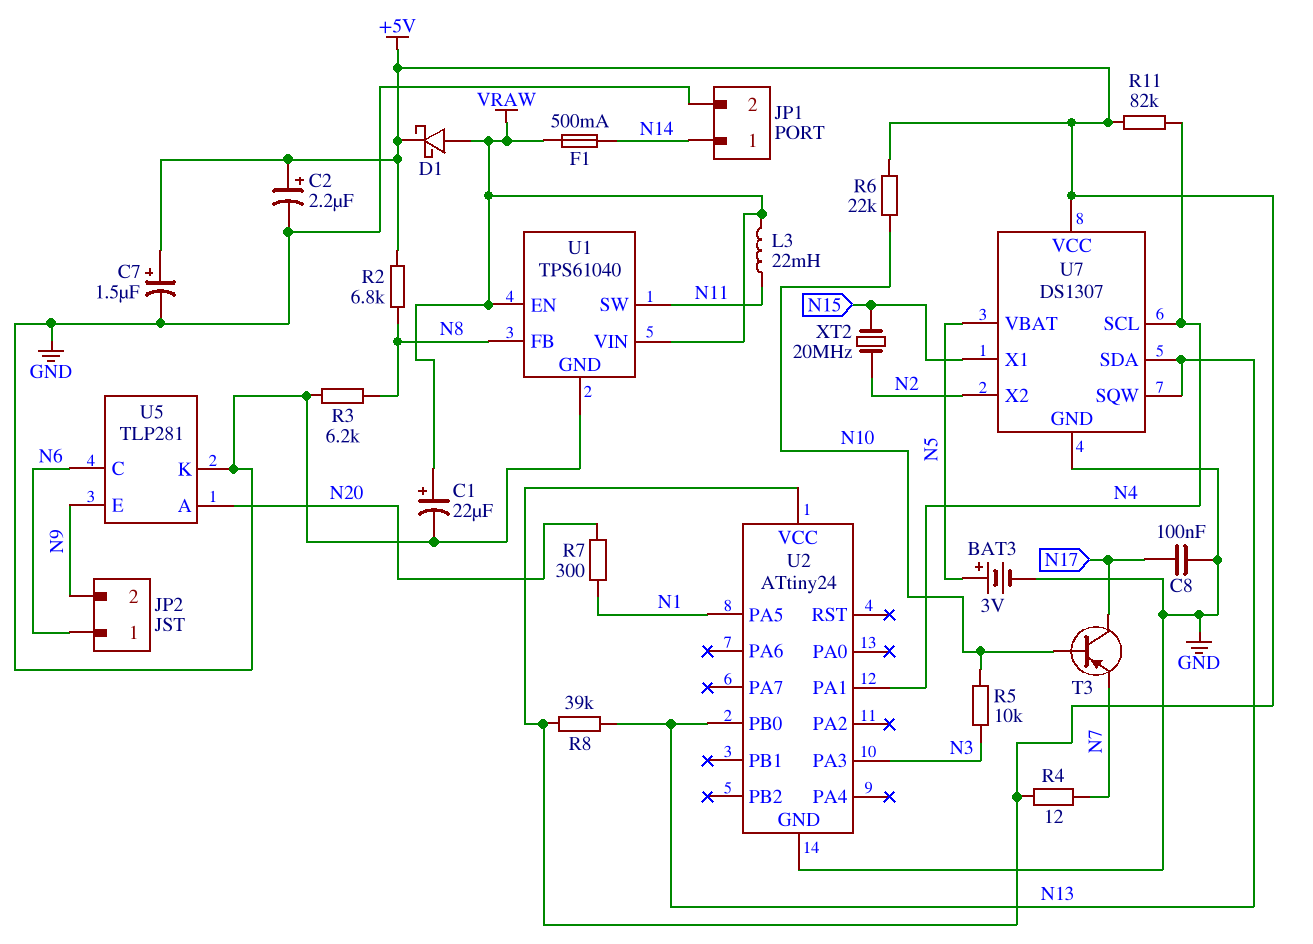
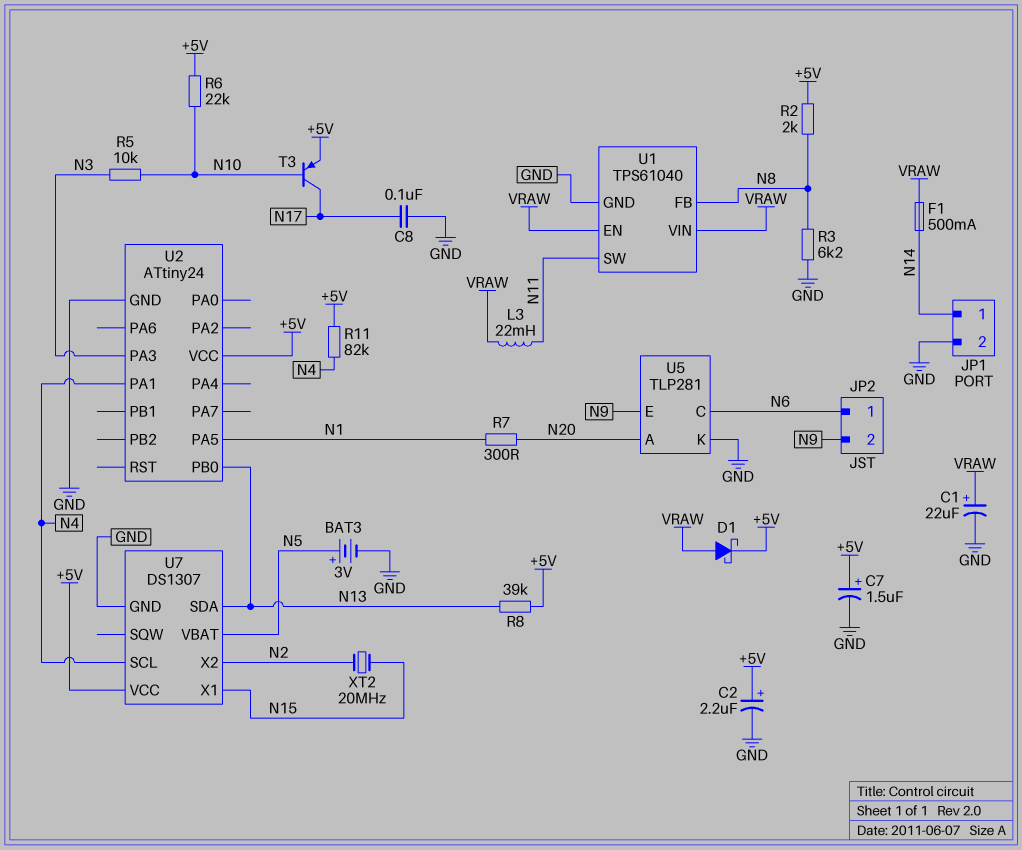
R2: 6.8k (+5V, N8) -> 2k (+5V, N8)
R4: 12 (+5V, N7) -> none
T3: PNP (B N10, C N17, E N7) -> PNP (B N10, C N17, E +5V)
U7 pin SQW: N13 -> none

